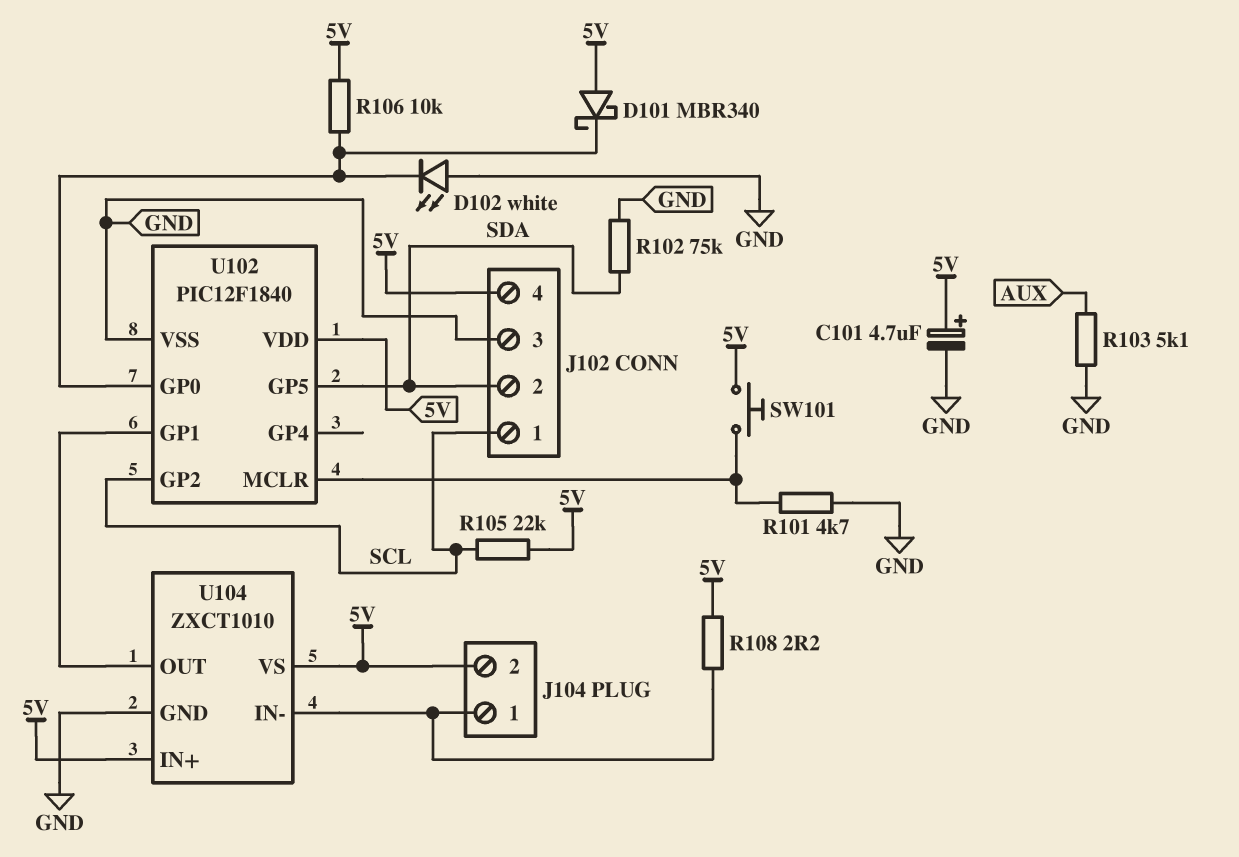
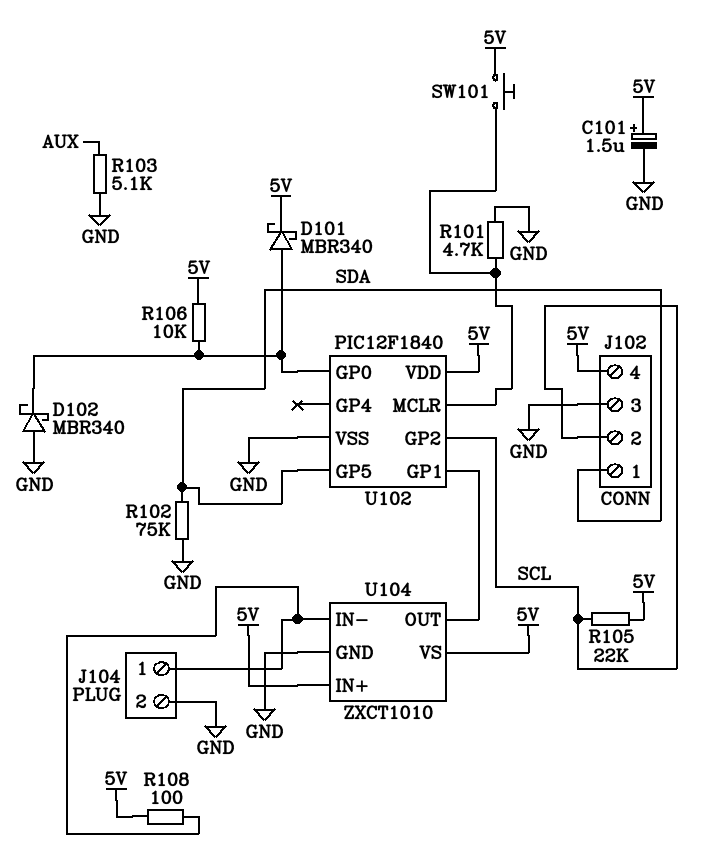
C101: 4.7uF (plus 5V, minus GND) -> 1.5uF (plus 5V, minus GND)
D101: schottky MBR340 (A 5V, K U102/GP0) -> schottky MBR340 (A U102/GP0, K 5V)
D102: LED white (A GND, K U102/GP0) -> schottky MBR340 (A GND, K U102/GP0)
J102 pin 1: SCL -> SDA
J102 pin 2: SDA -> SCL
J104 pin 2: 5V -> GND
R108: 2.2 (5V, J104/1) -> 100 (5V, J104/1)

